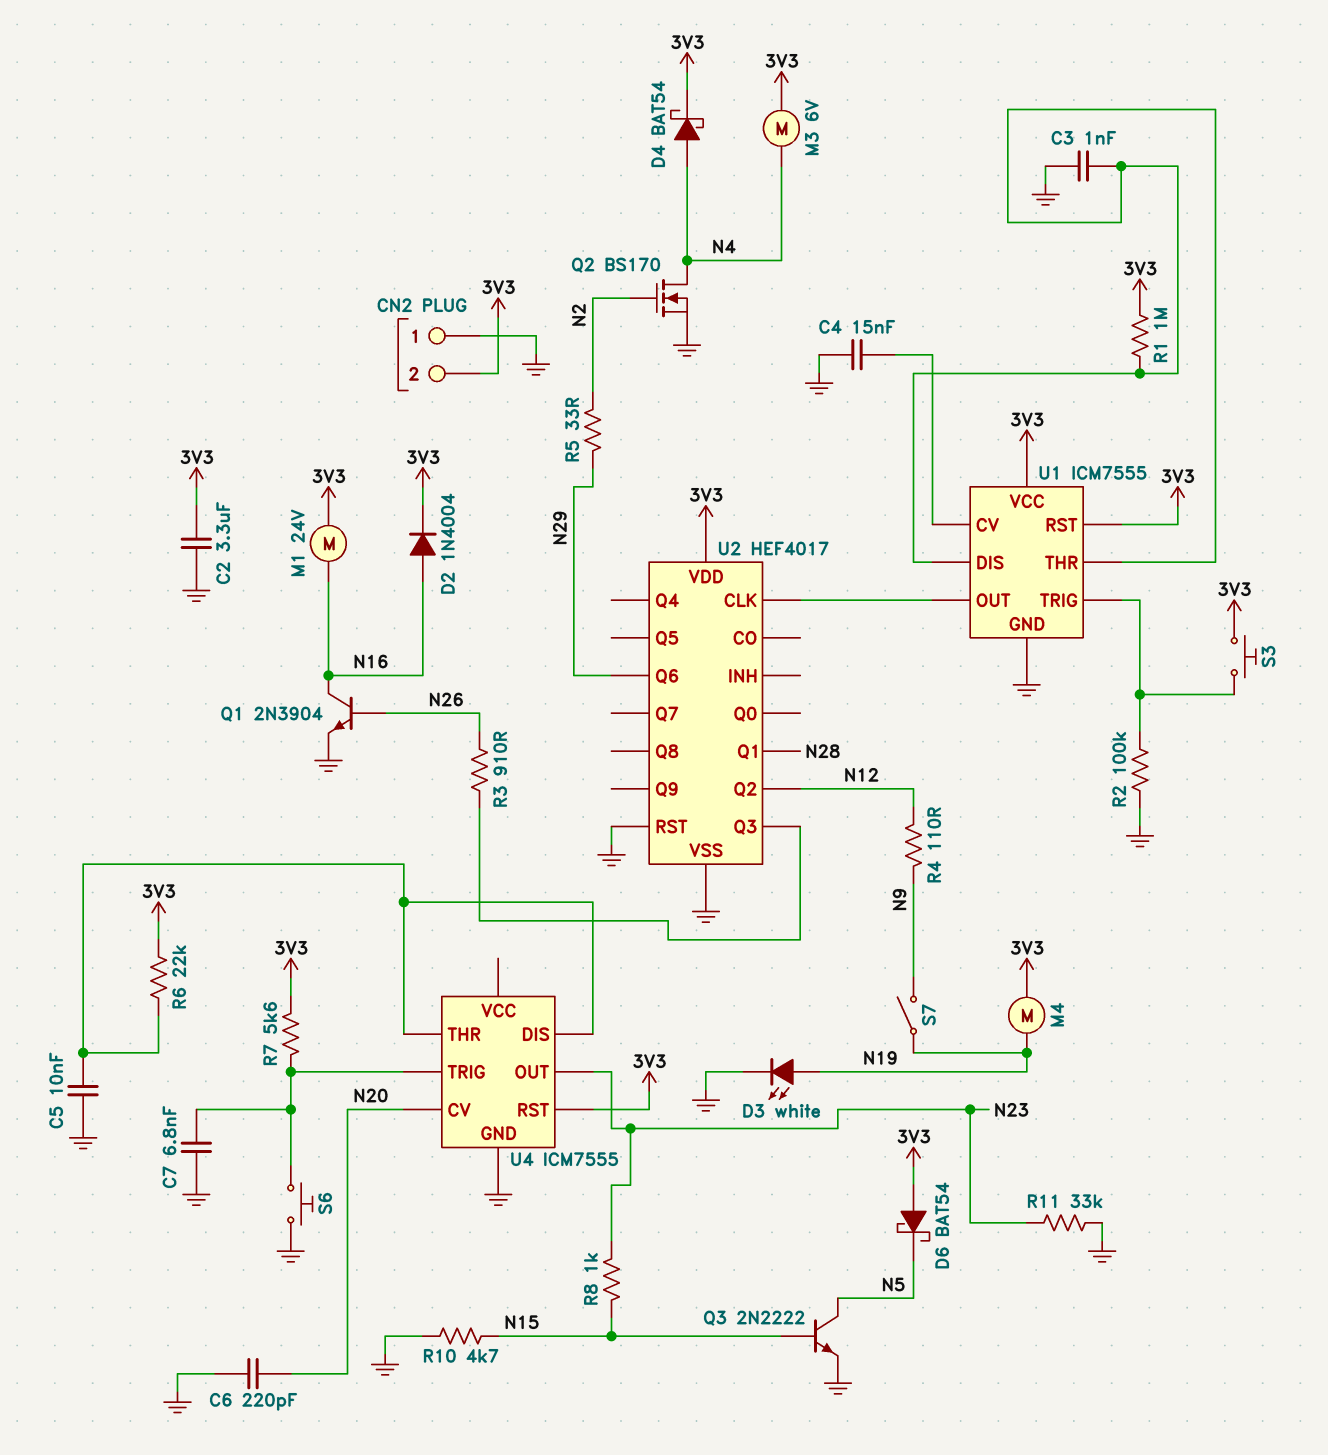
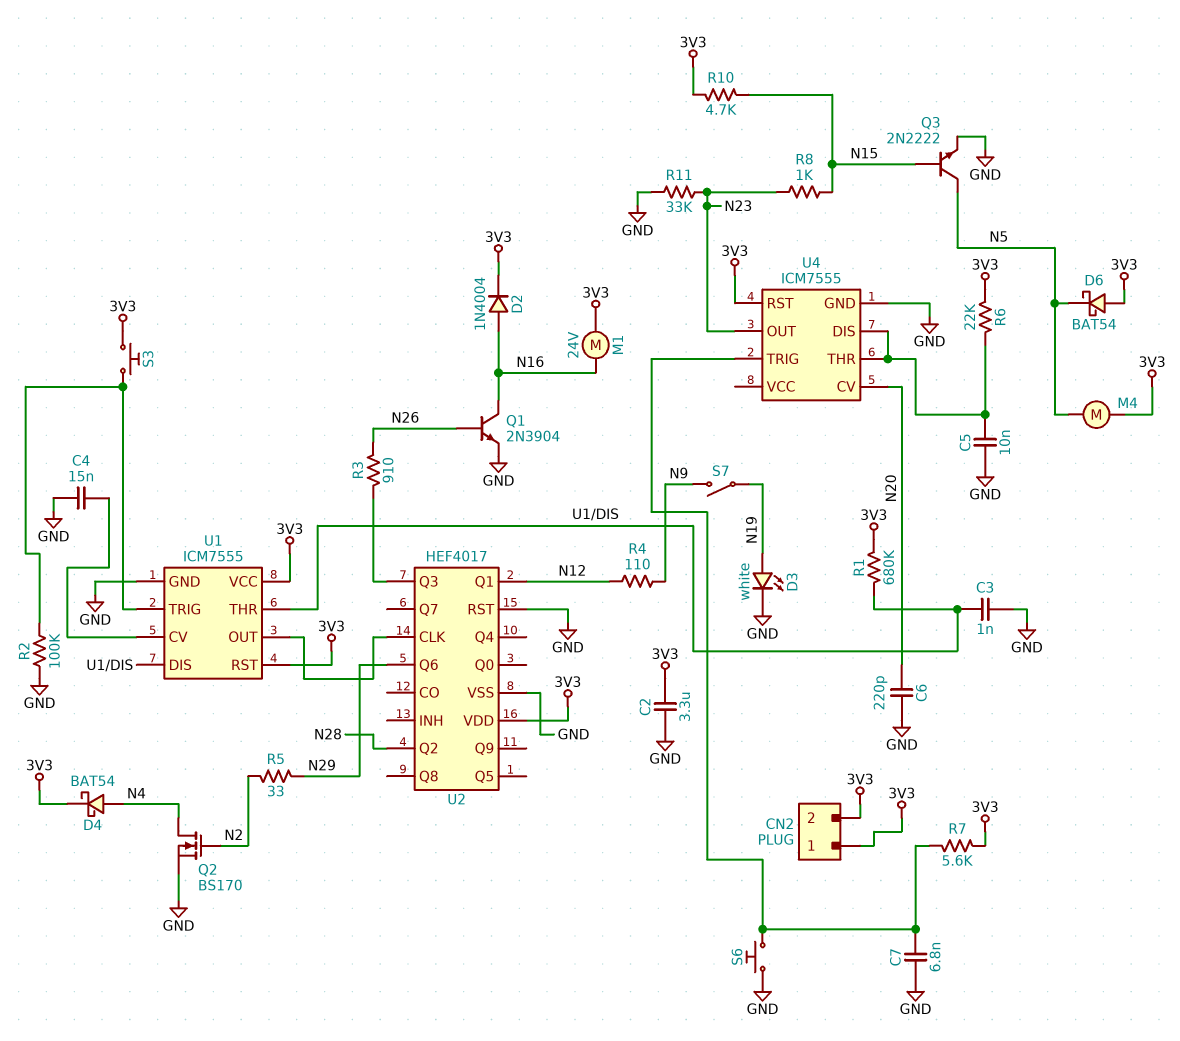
CN2 pin 1: GND -> 3V3
M3: motor 6V (3V3, N4) -> none
M4: motor (3V3, N19) -> motor (3V3, N5)
R1: 1M (3V3, U1/DIS) -> 680k (3V3, U1/DIS)
R10: 4.7k (GND, N15) -> 4.7k (3V3, N15)
U2 pin Q1: N28 -> N12
U2 pin Q2: N12 -> N28

